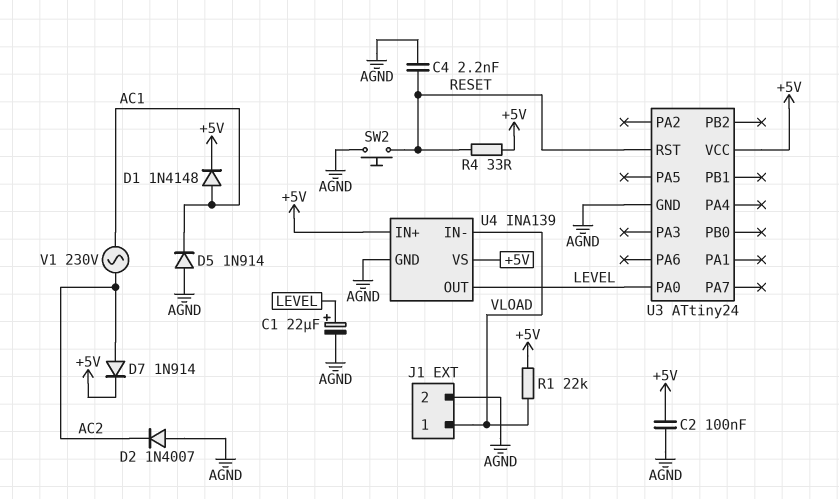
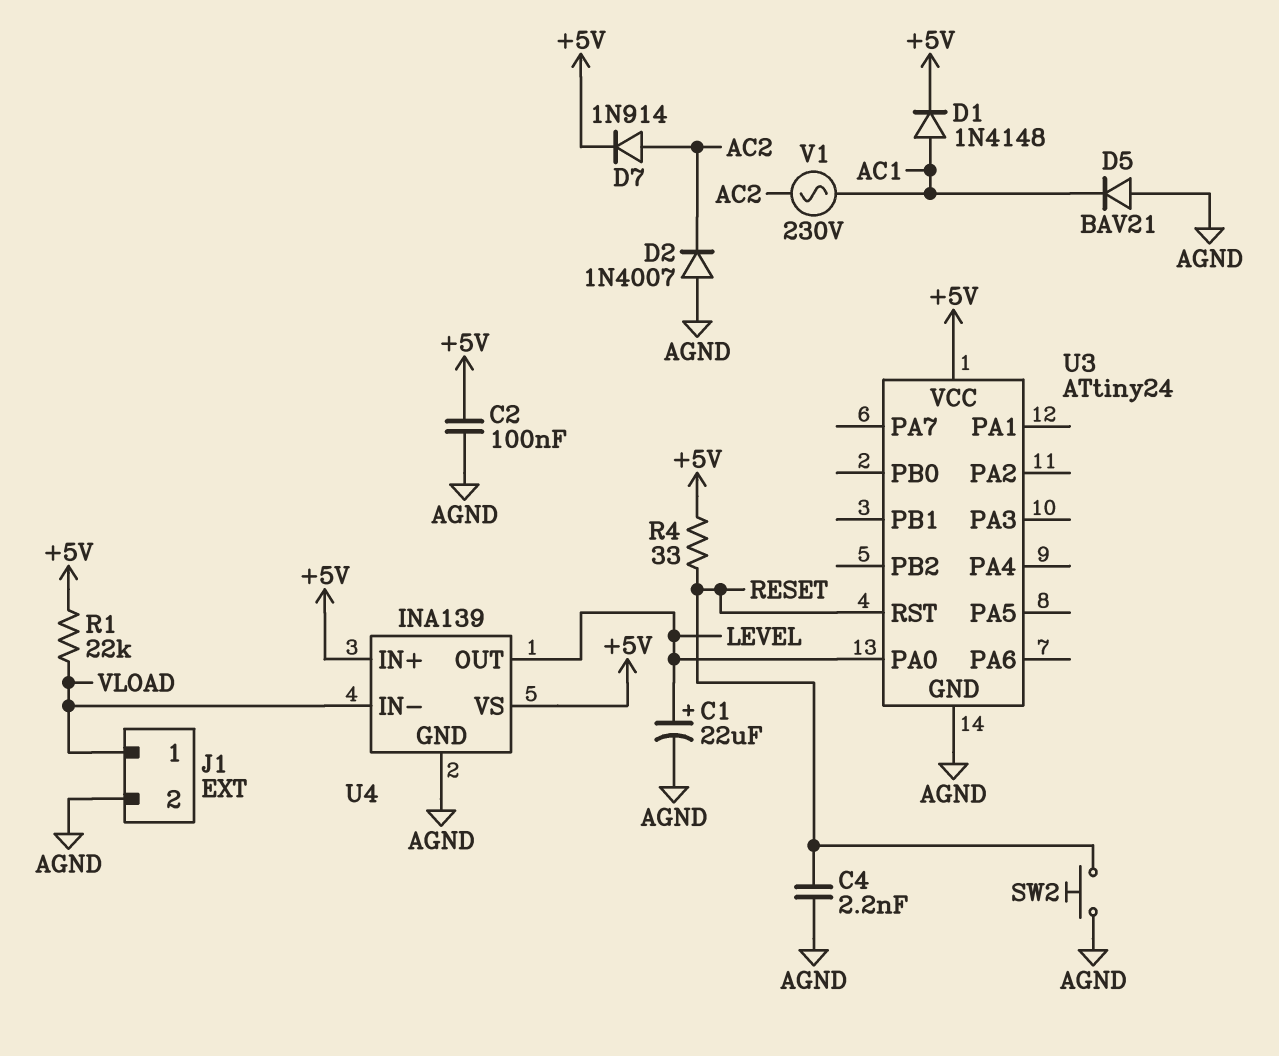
D5: diode 1N914 (A AGND, K AC1) -> diode BAV21 (A AGND, K AC1)

